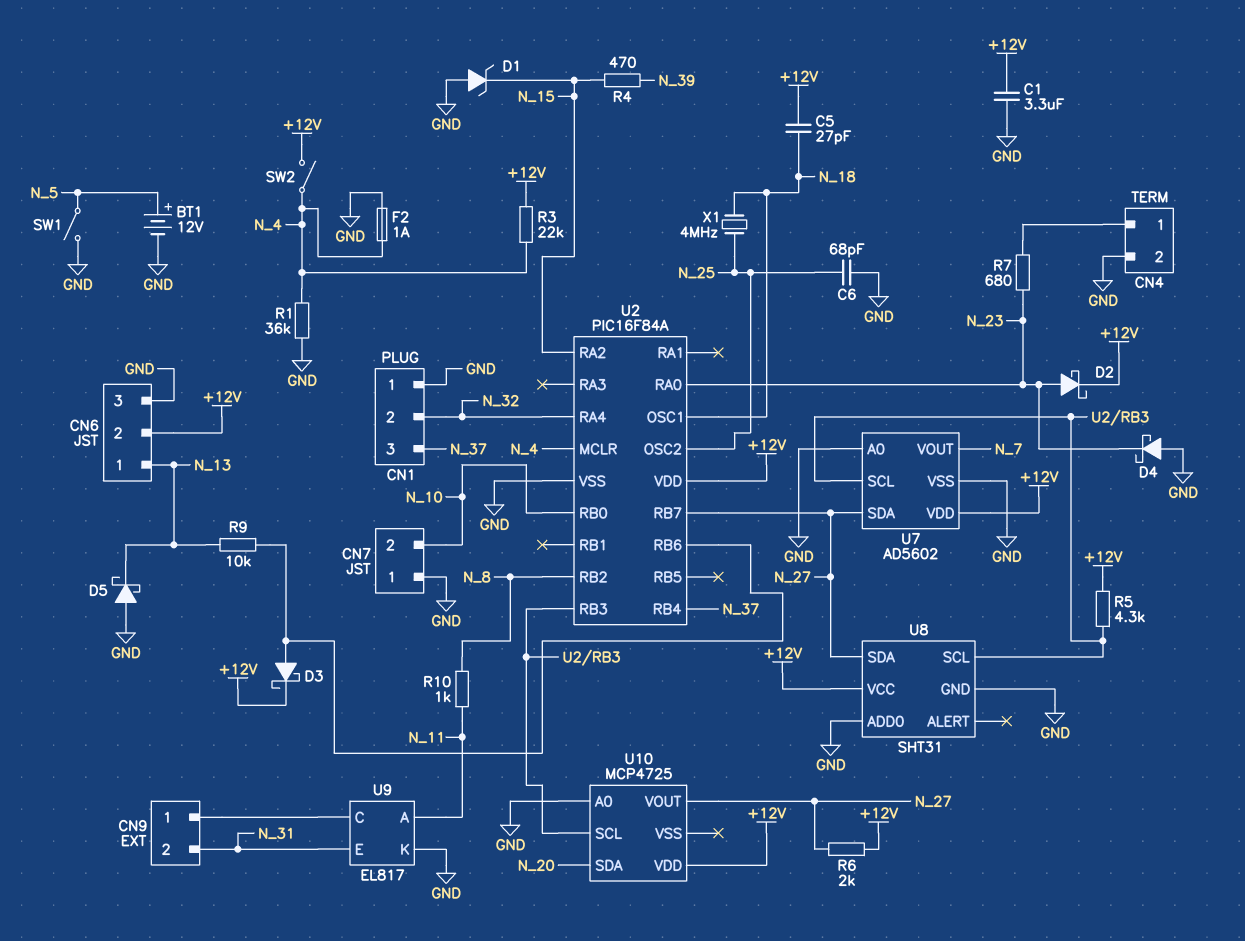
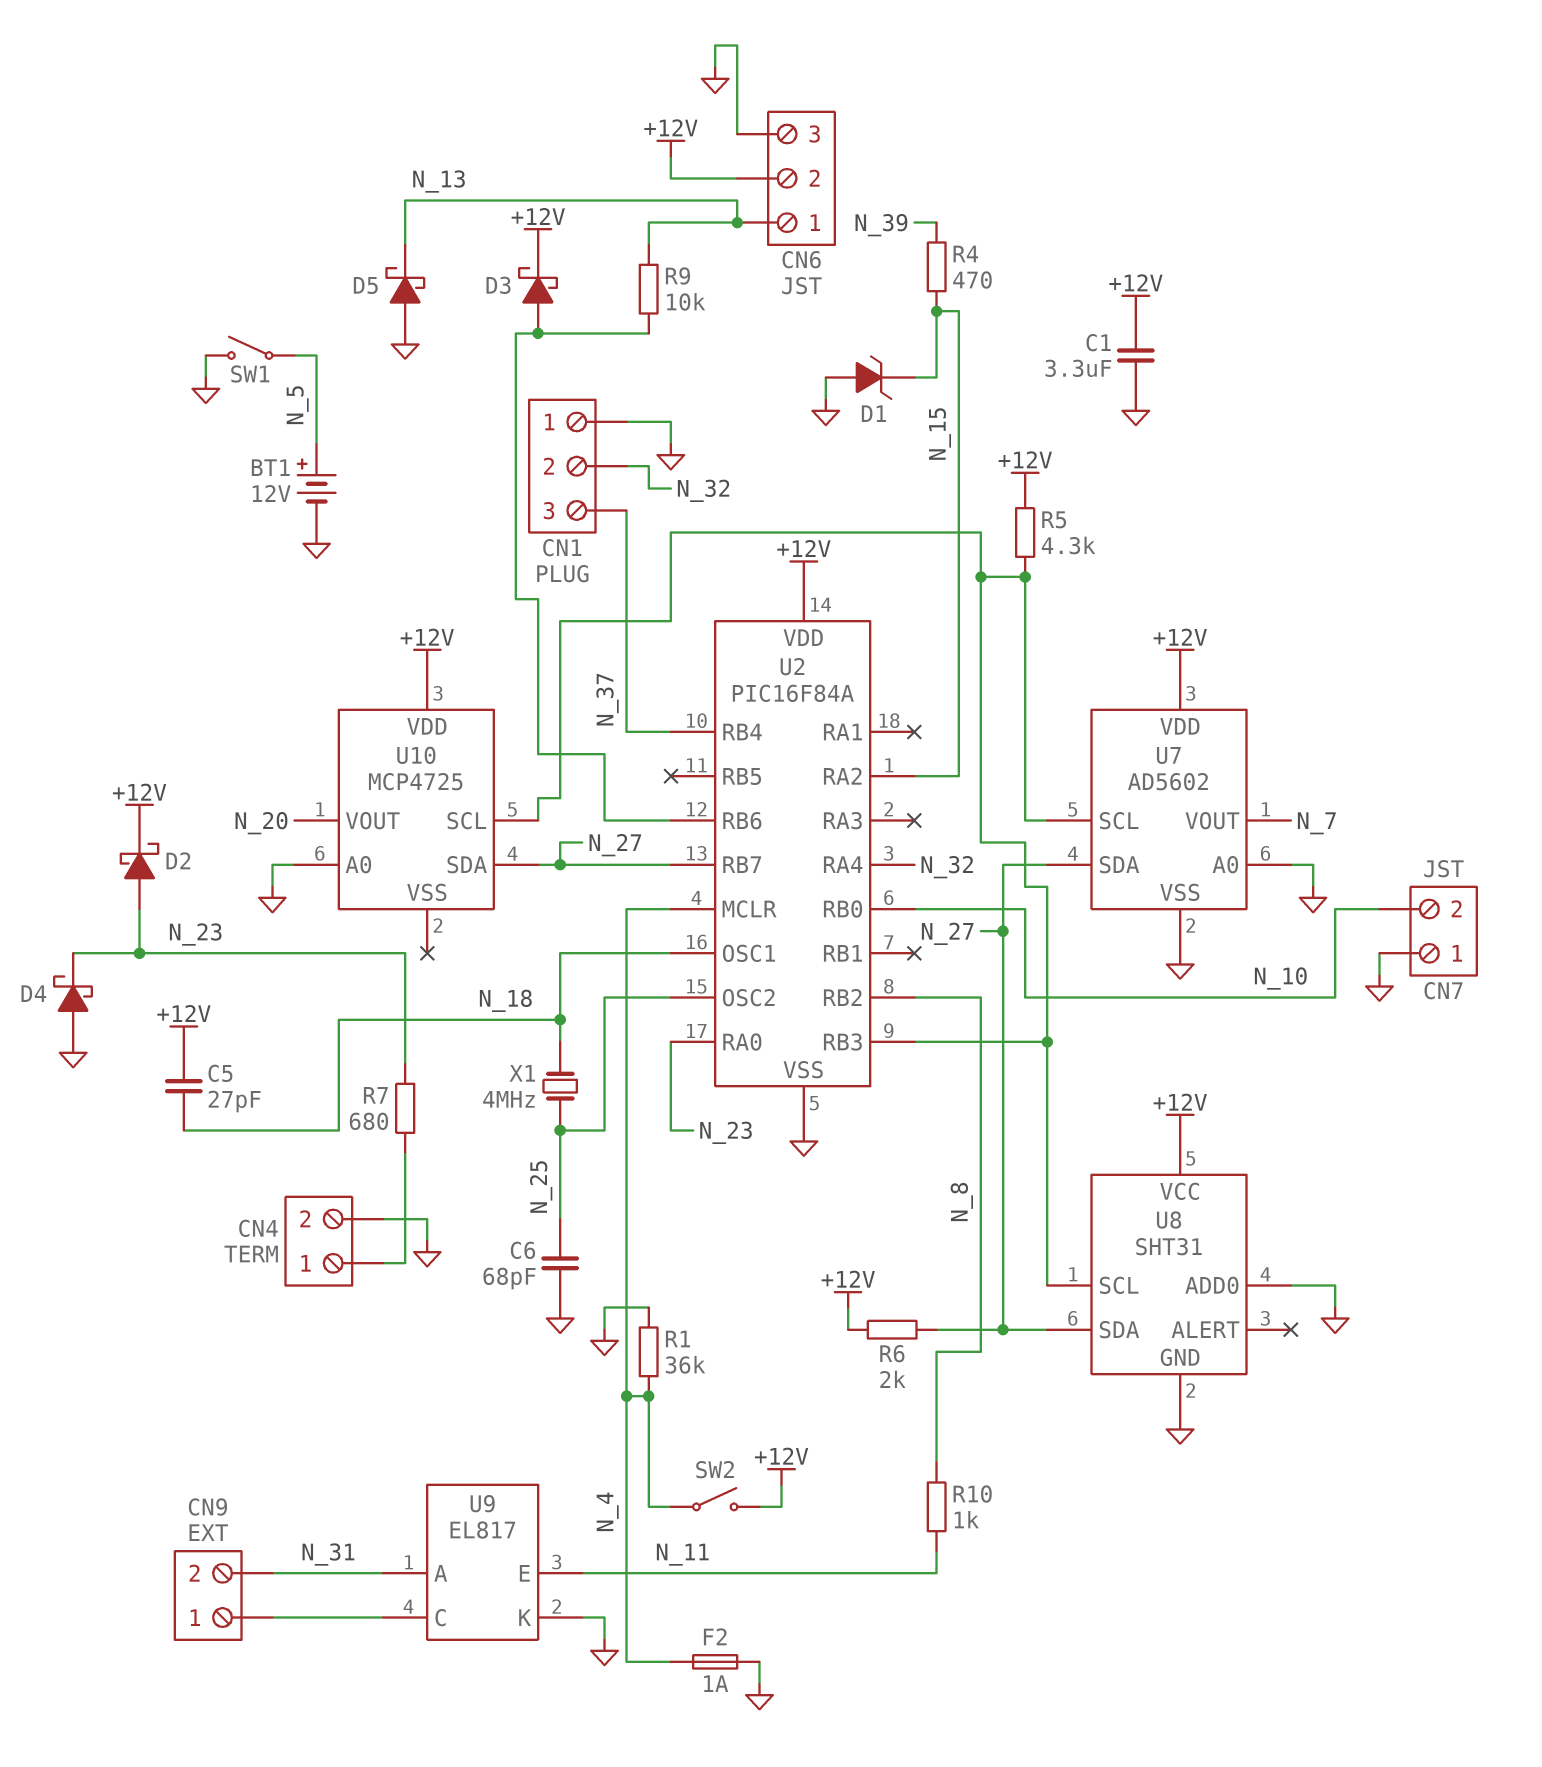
R3: 22k (+12V, N_4) -> none
U9 pin A: N_11 -> N_31
U9 pin E: N_31 -> N_11
U10 pin SDA: N_20 -> N_27
U10 pin VOUT: N_27 -> N_20

